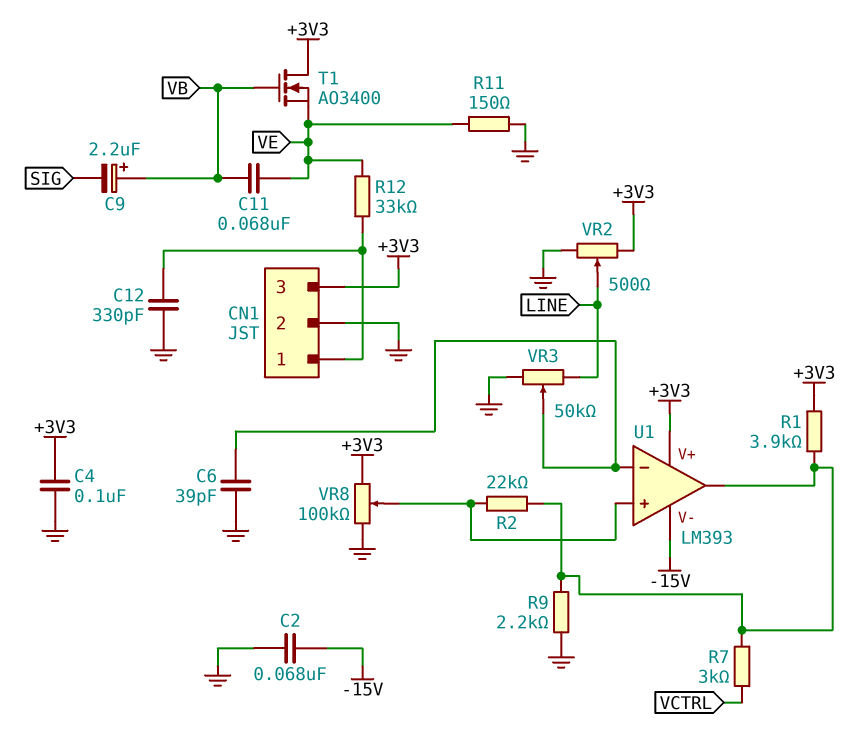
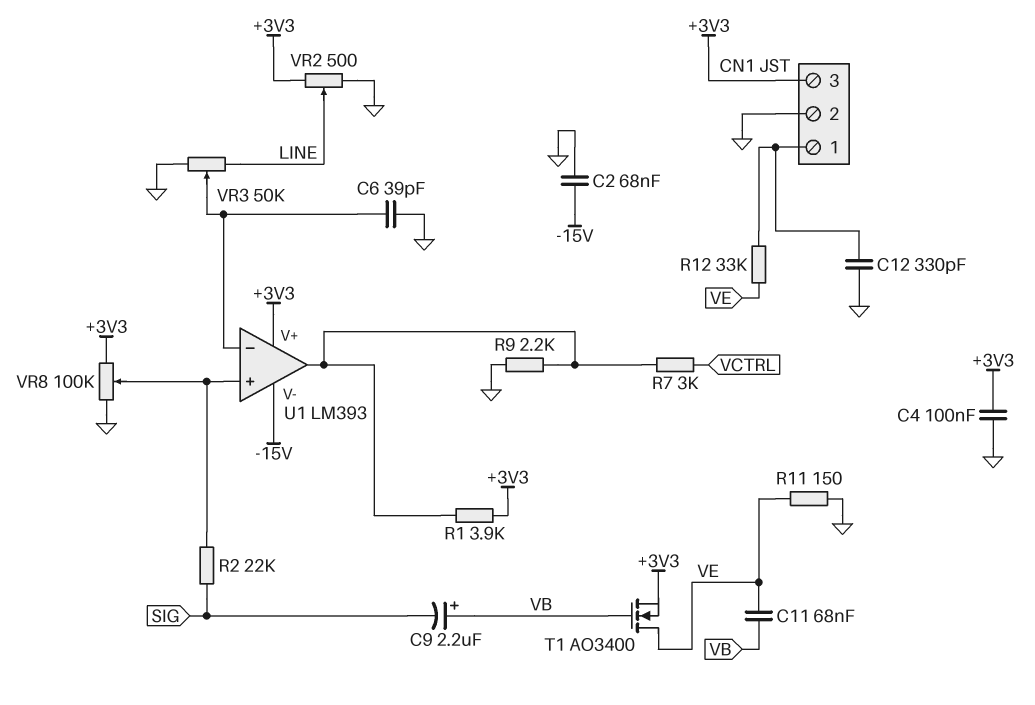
R2: 22k (U1/in+, U1/out) -> 22k (SIG, U1/in+)
T1: NMOS AO3400 (G VB, D +3V3, S VE) -> NMOS AO3400 (G VB, D VE, S +3V3)

